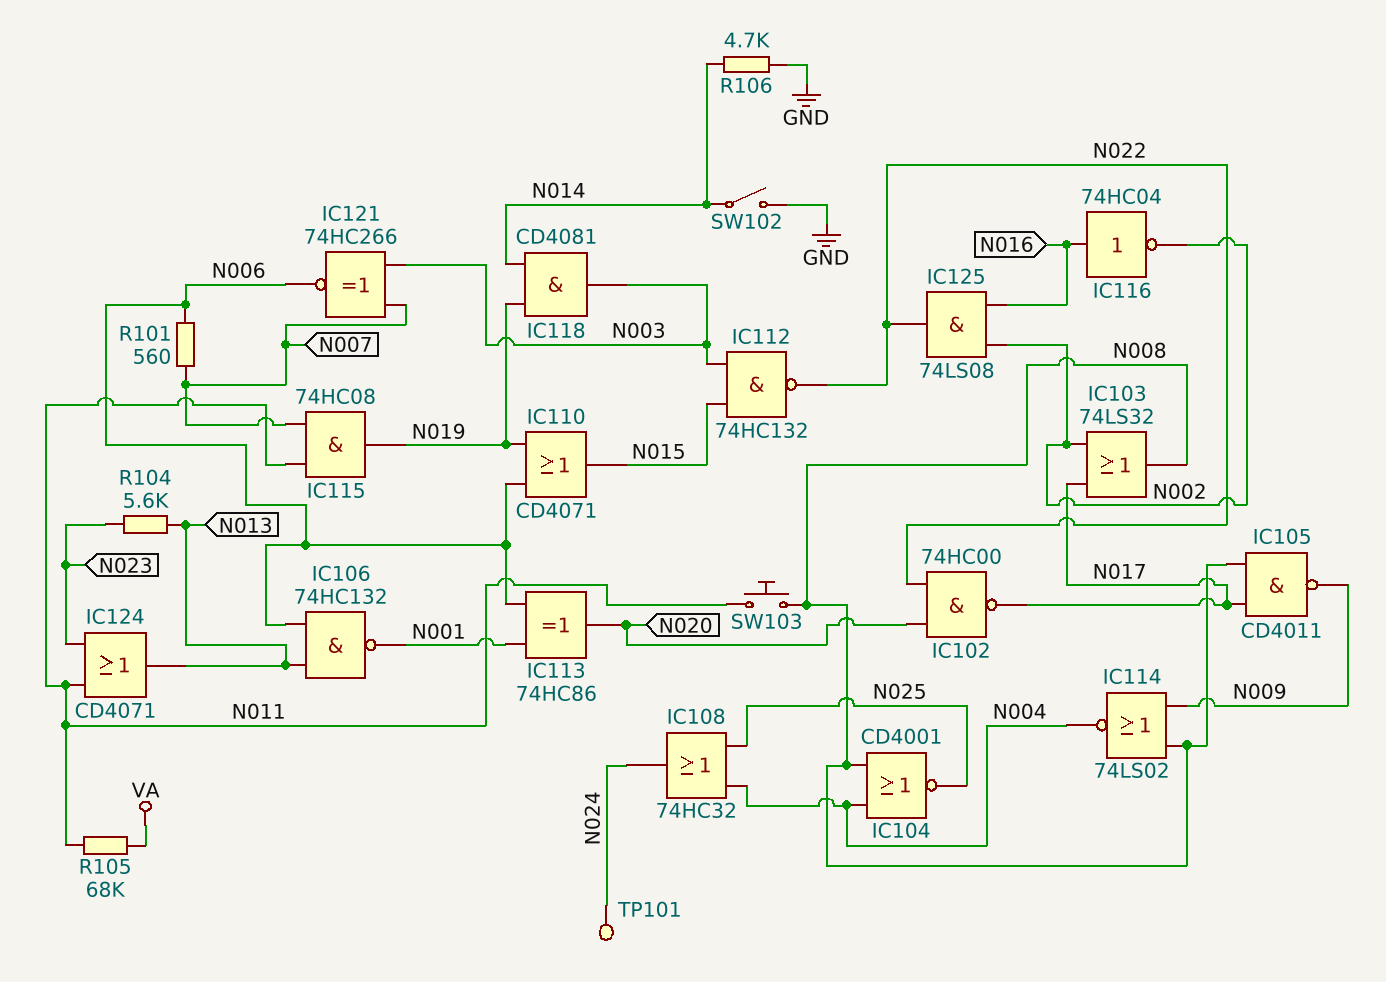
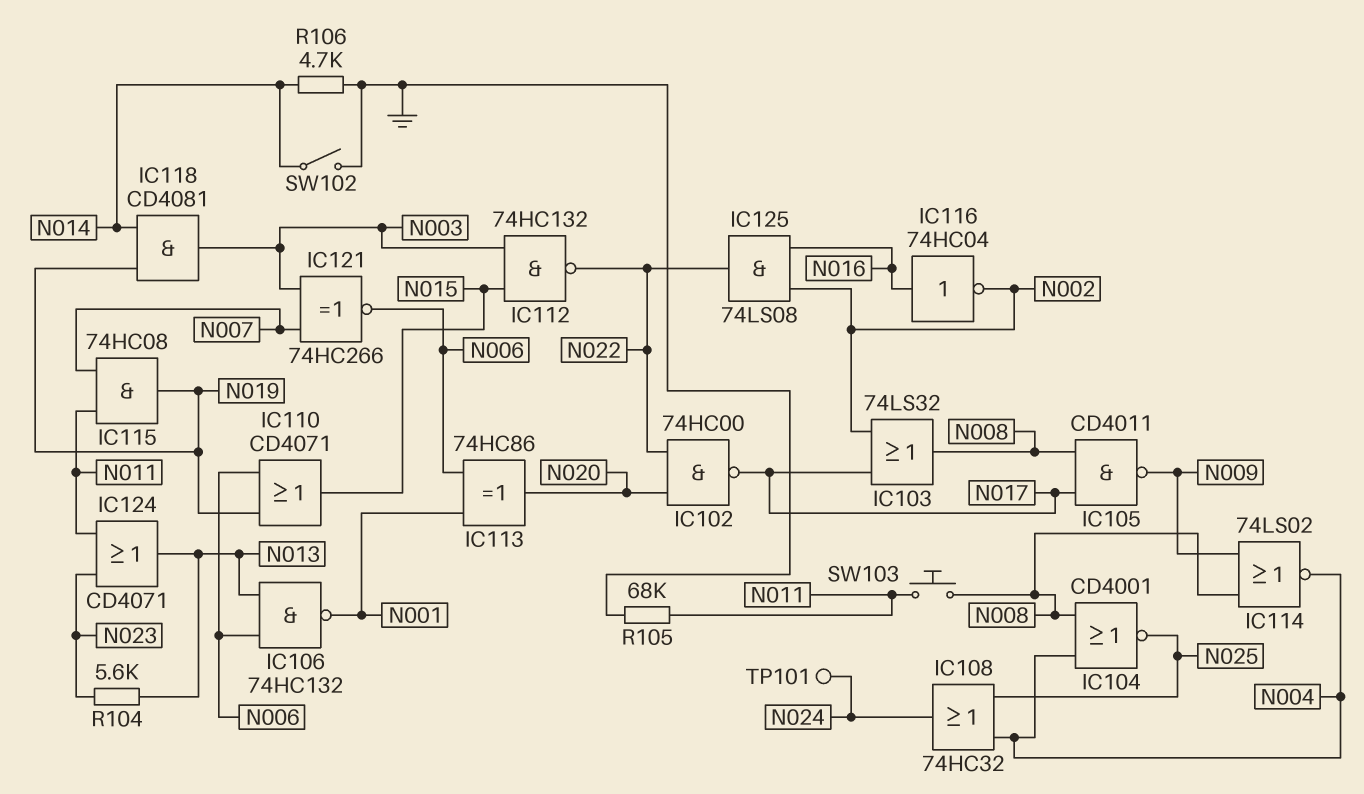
R101: 560 (N006, N007) -> none
R105: 68k (N011, VA) -> 68k (GND, N011)

